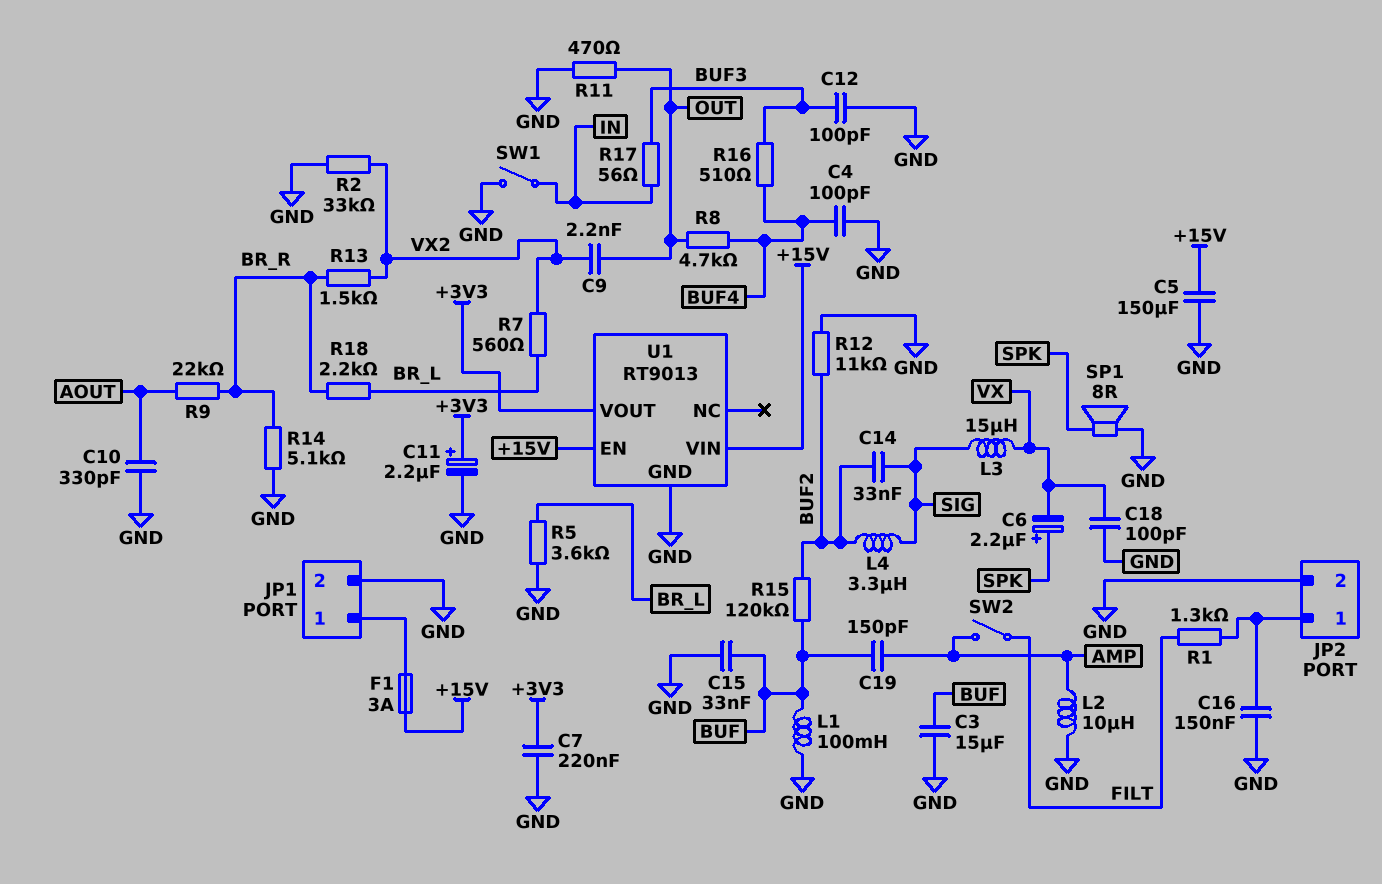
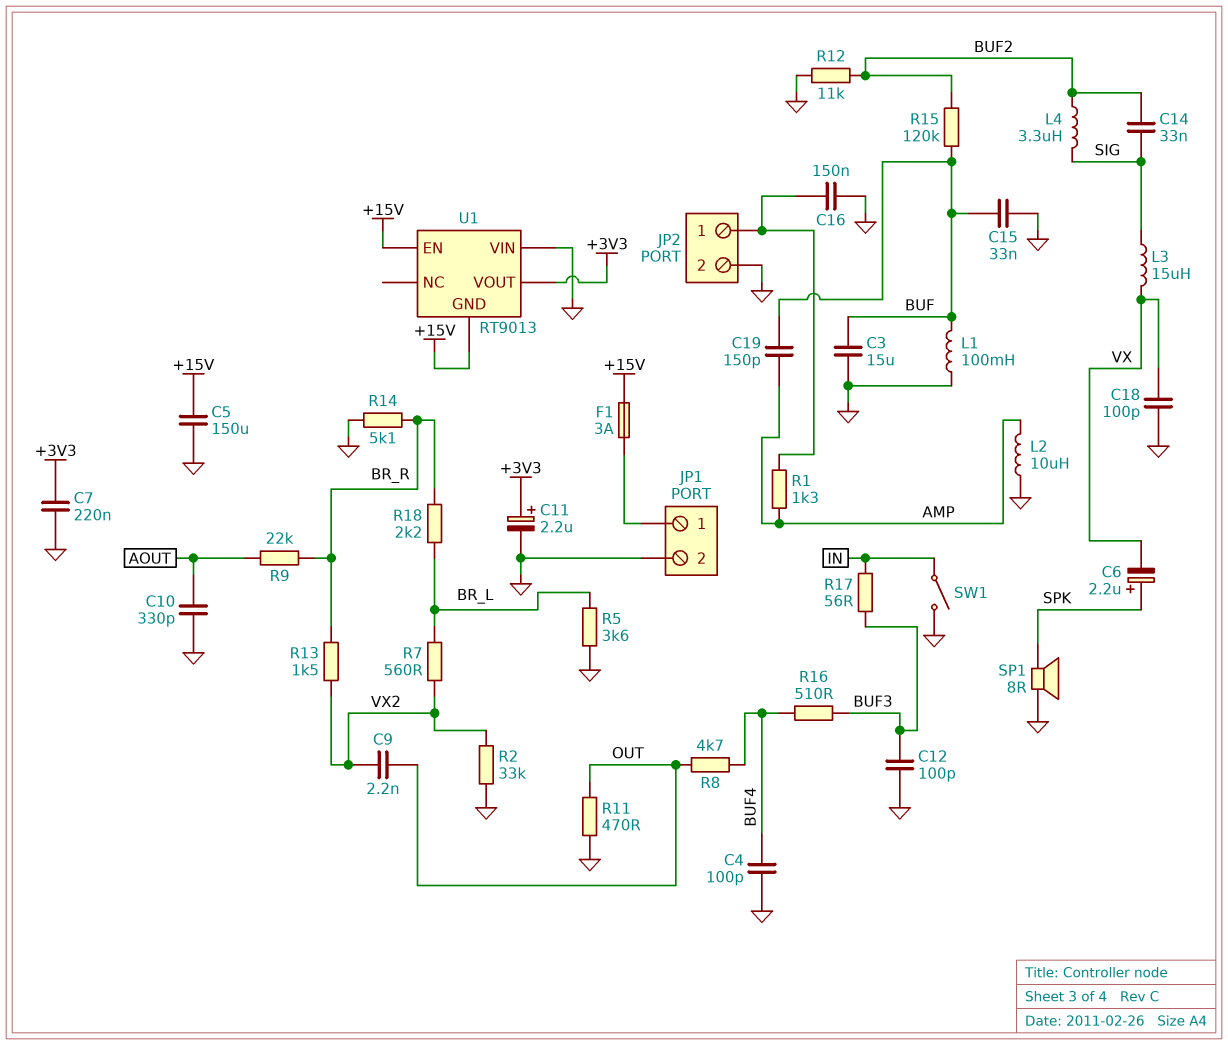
R1: 1.3k (FILT, JP2/1) -> 1.3k (AMP, JP2/1)
SW2: switch (AMP, FILT) -> none
U1 pin GND: GND -> +15V
U1 pin VIN: +15V -> GND

